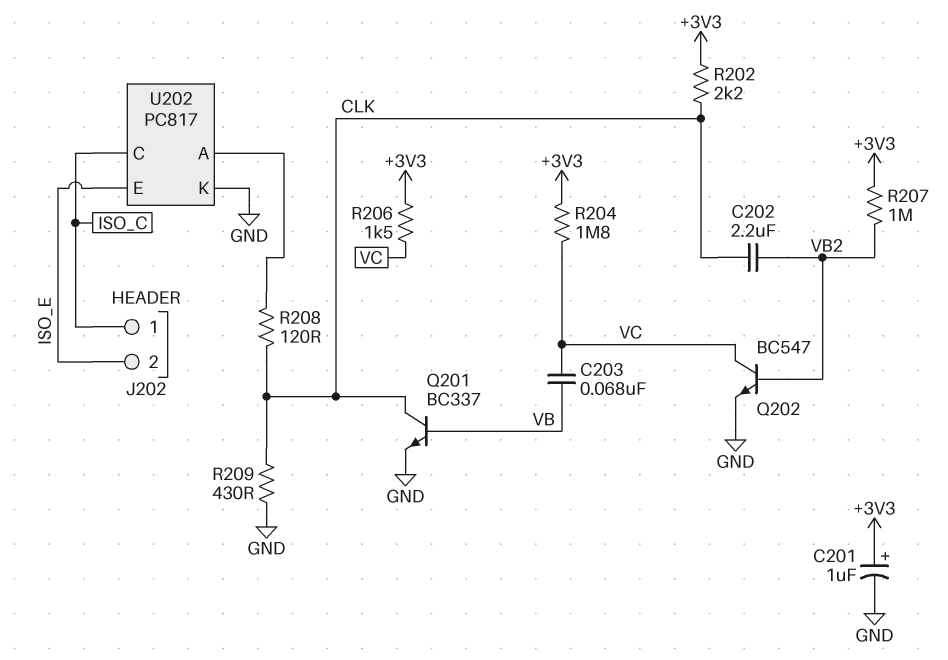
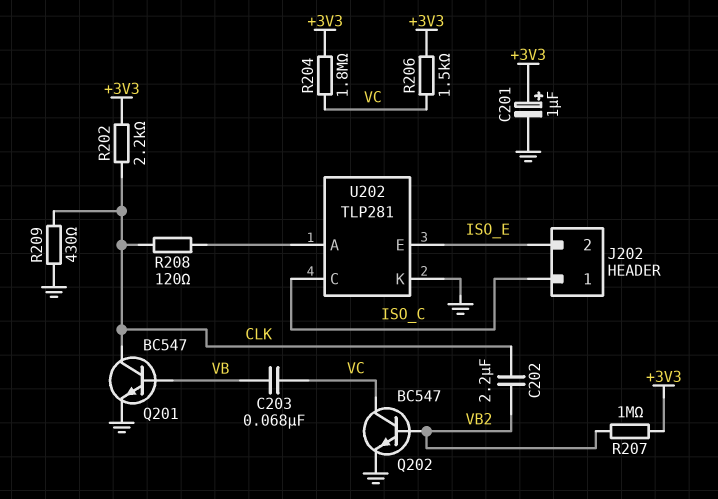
Q201: NPN BC337 (B VB, C CLK, E GND) -> NPN BC547 (B VB, C CLK, E GND)
U202: PC817 -> TLP281

